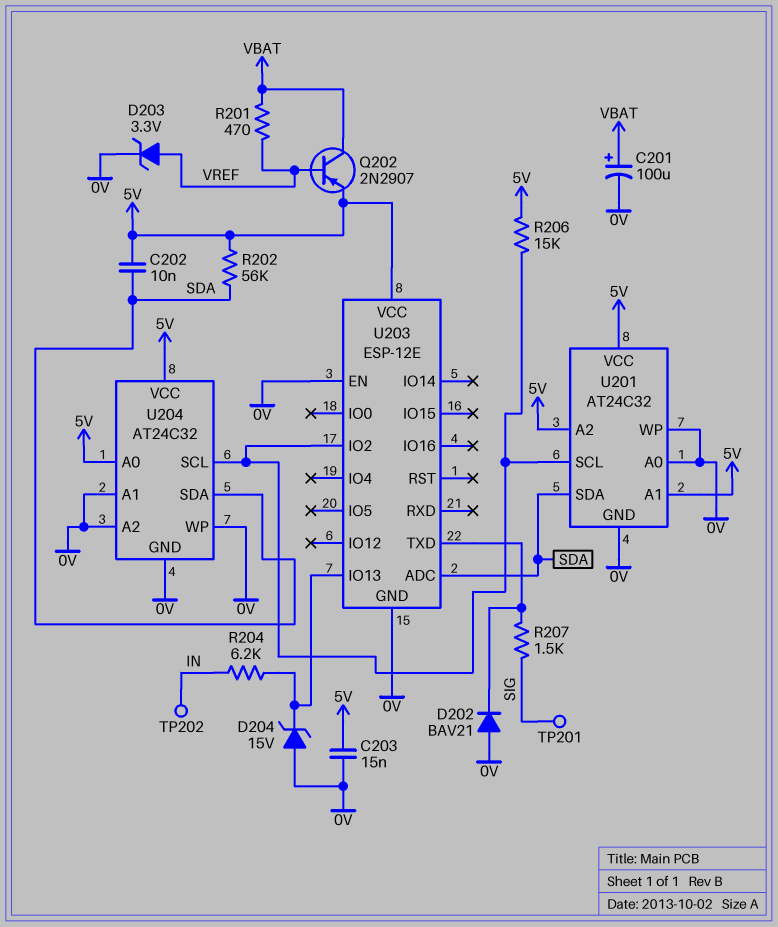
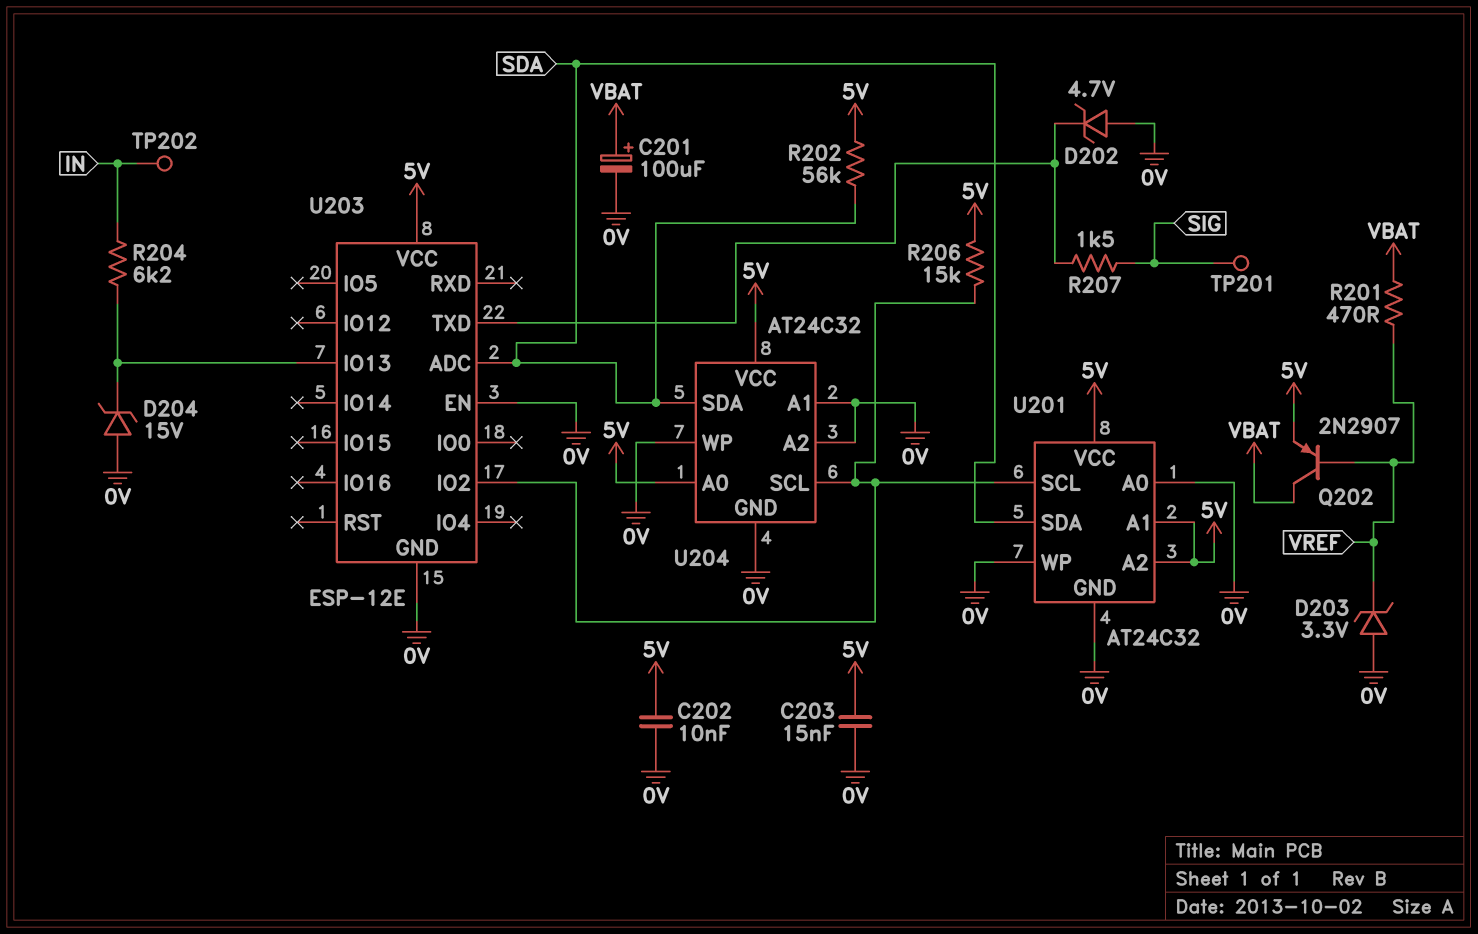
C202: 10nF (5V, SDA) -> 10nF (0V, 5V)
D202: diode BAV21 (A 0V, K U203/TXD) -> zener 4.7V (A 0V, K U203/TXD)
D203: zener 3.3V (A VREF, K 0V) -> zener 3.3V (A 0V, K VREF)

